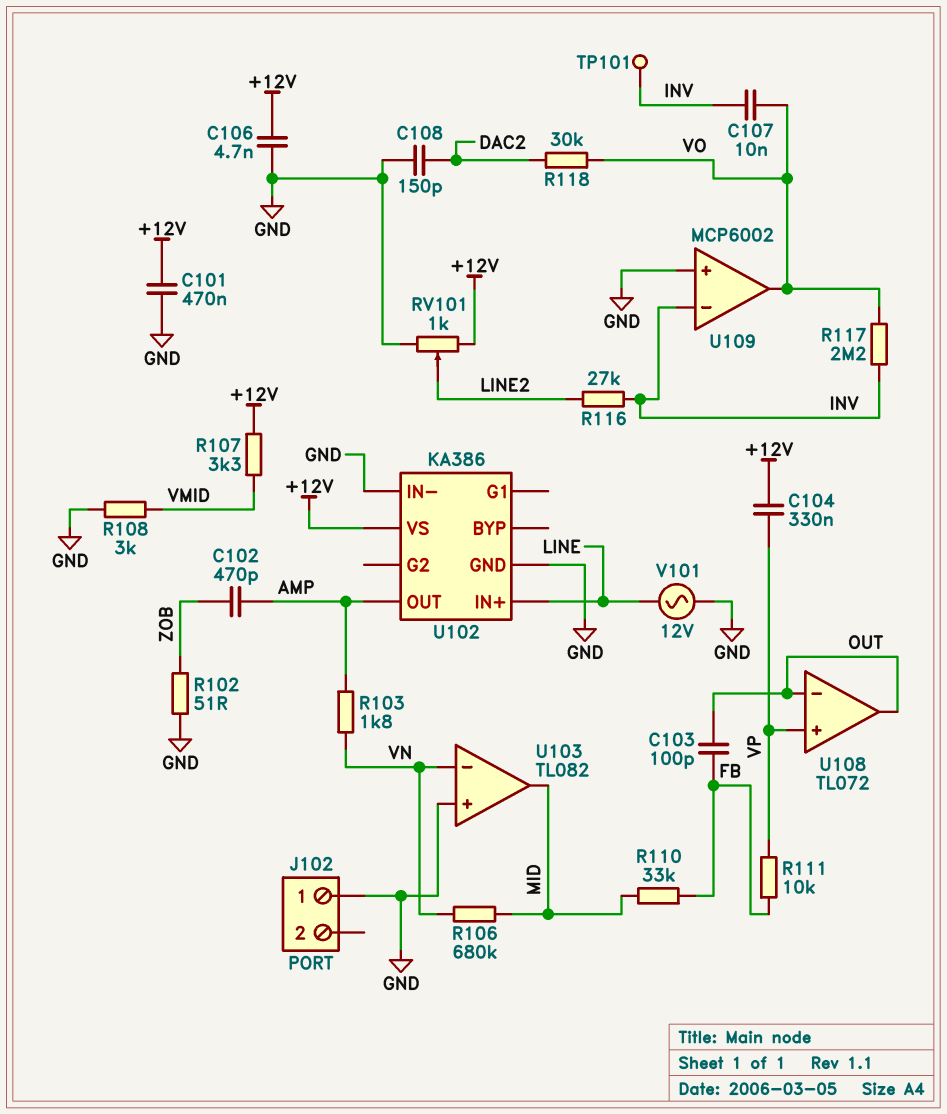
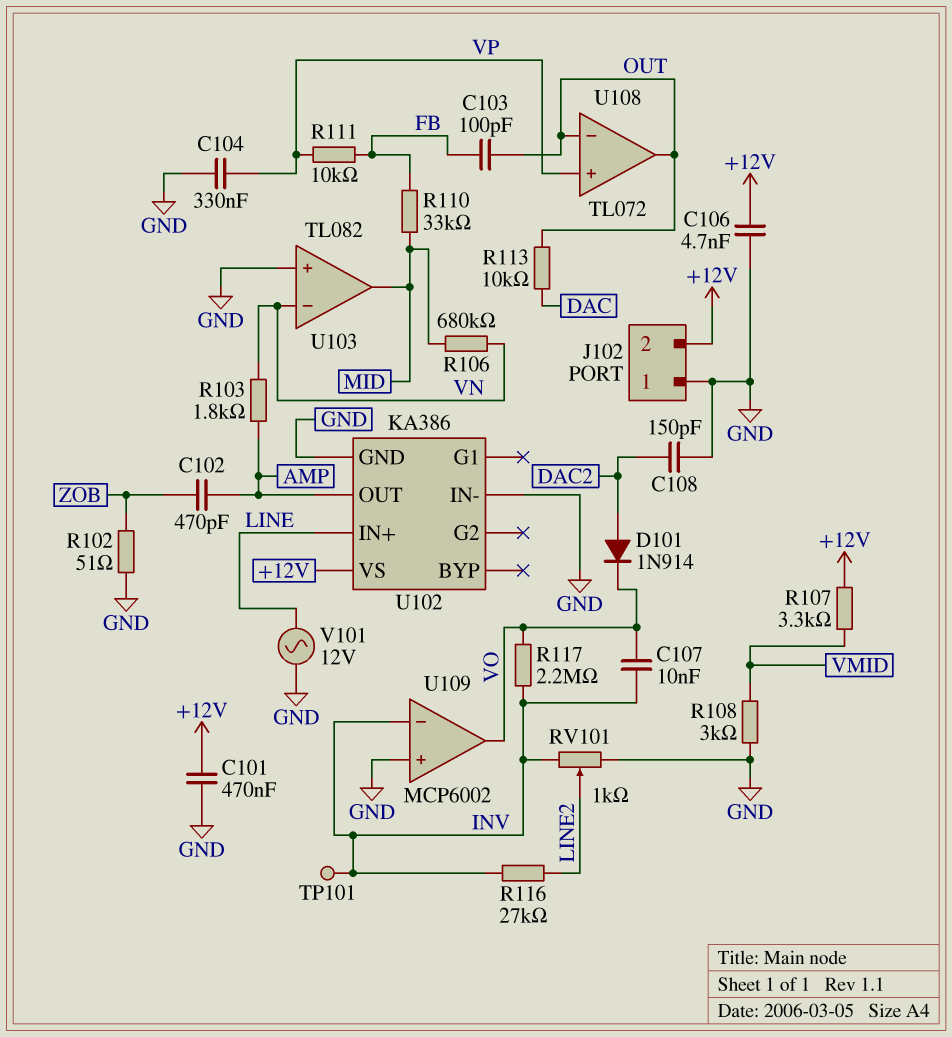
C104: 330nF (+12V, VP) -> 330nF (GND, VP)
D101: none -> diode 1N914 (A DAC2, K VO)
J102 pin 2: none -> +12V
R113: none -> 10k (DAC, OUT)
R118: 30k (DAC2, VO) -> none
RV101: 1k (+12V, GND, wiper LINE2) -> 1k (GND, INV, wiper LINE2)

